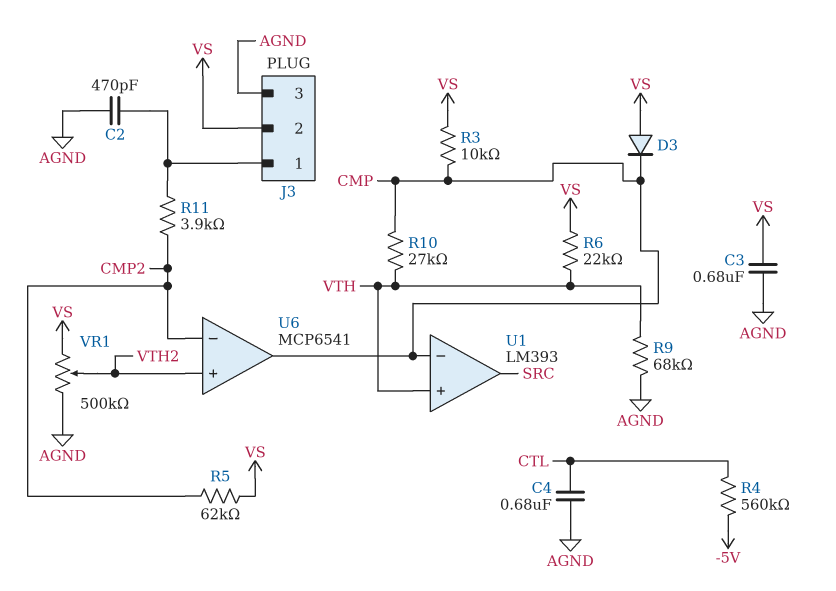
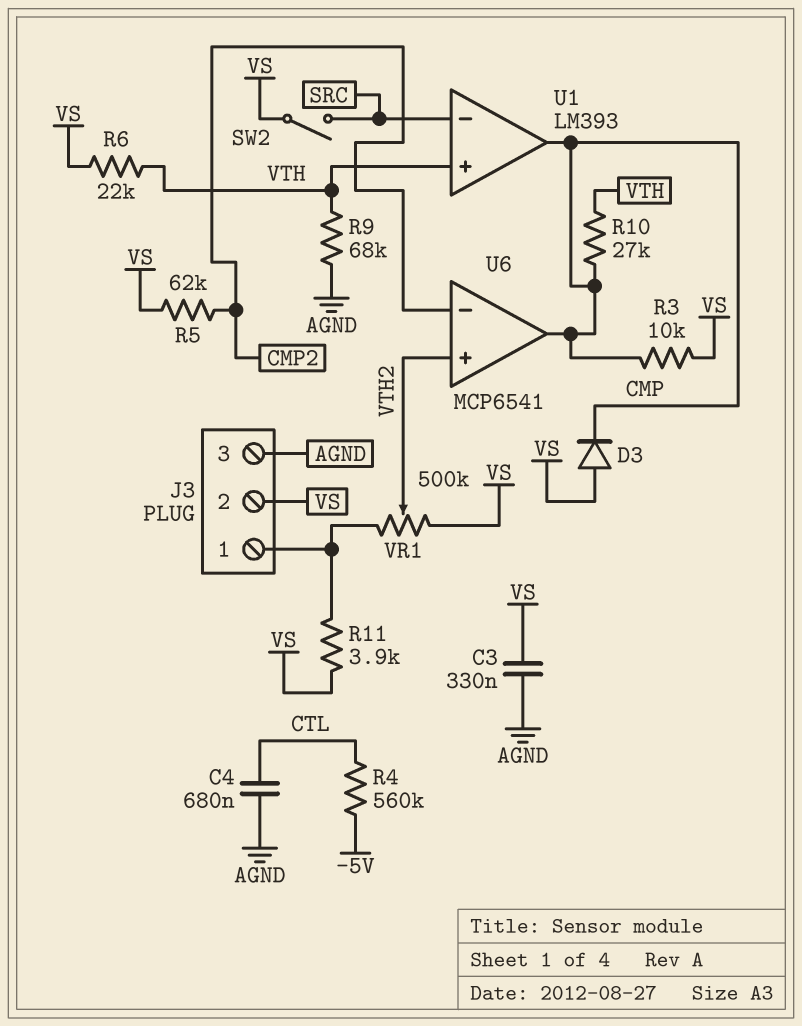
C2: 470pF (AGND, J3/1) -> none
C3: 680nF (AGND, VS) -> 330nF (AGND, VS)
R11: 3.9k (CMP2, J3/1) -> 3.9k (J3/1, VS)
SW2: none -> switch (SRC, VS)
U1 pin in-: CMP -> SRC
U1 pin out: SRC -> CMP
VR1: 500k (AGND, VS, wiper VTH2) -> 500k (J3/1, VS, wiper VTH2)

